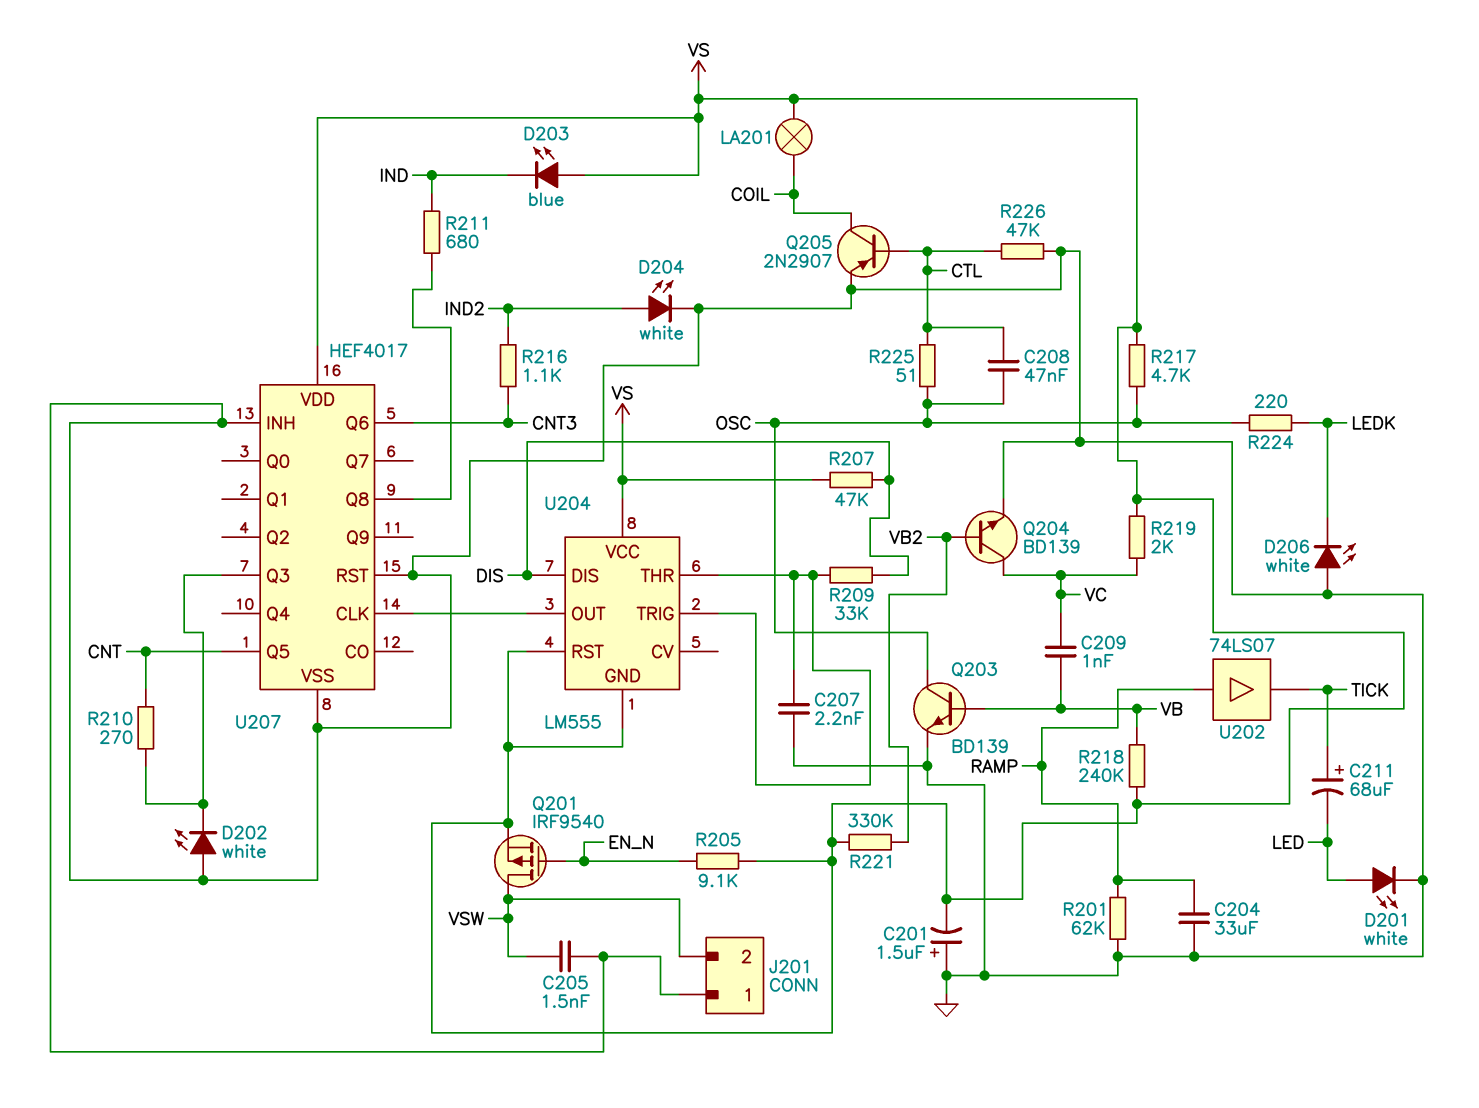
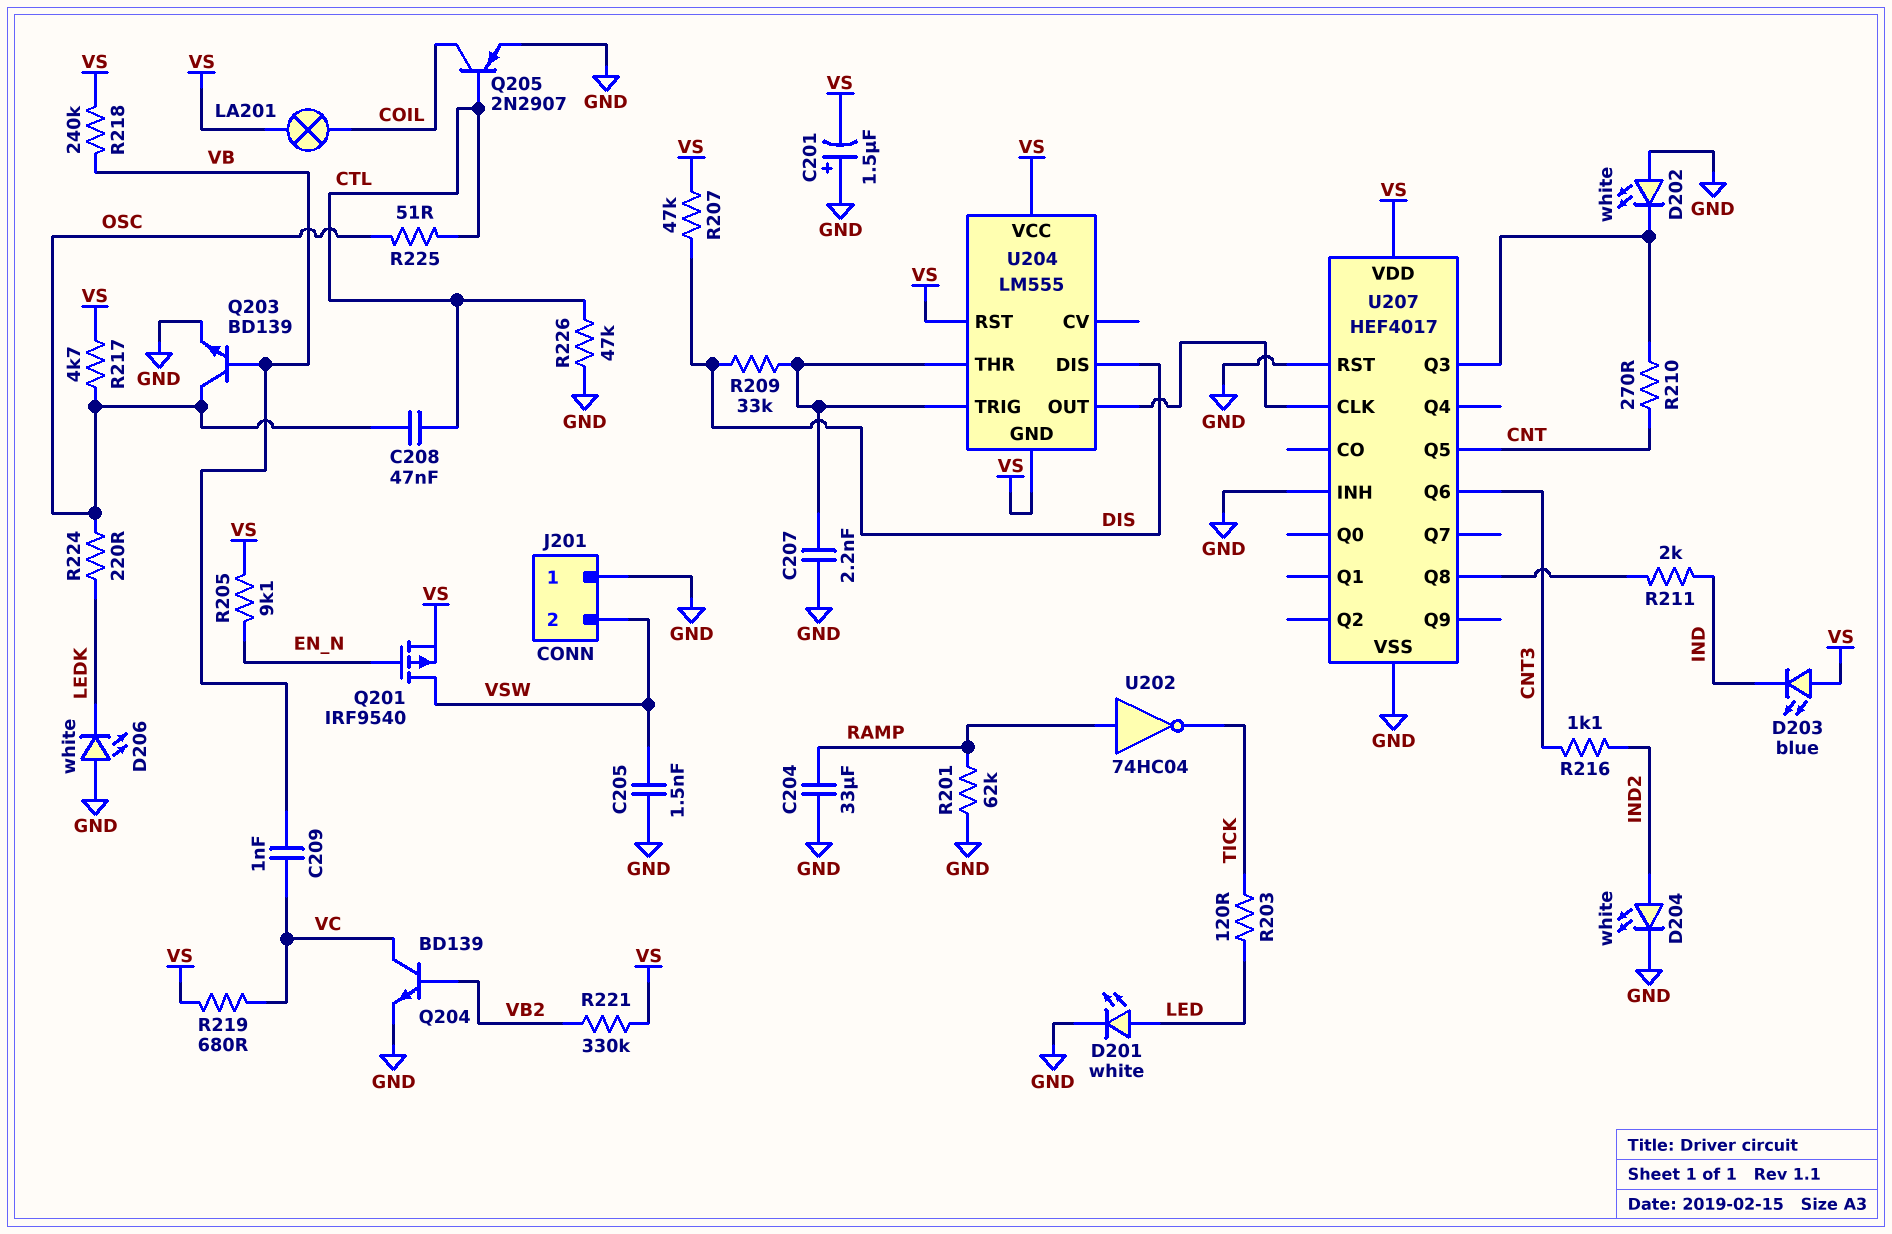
C211: 68uF (plus TICK, minus LED) -> none
R203: none -> 120 (LED, TICK)
R211: 680 (IND, U207/Q8) -> 2k (IND, U207/Q8)
R219: 2k (VC, VS) -> 680 (VC, VS)
U202: buffer 74LS07 (in RAMP, out TICK) -> NOT 74HC04 (in RAMP, out TICK)

